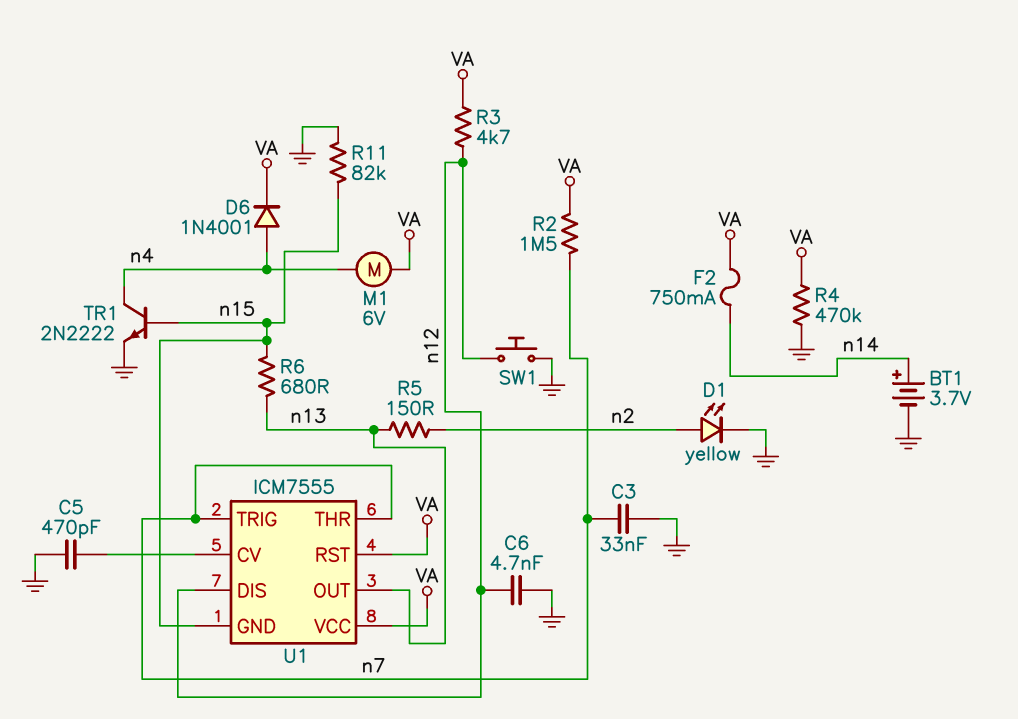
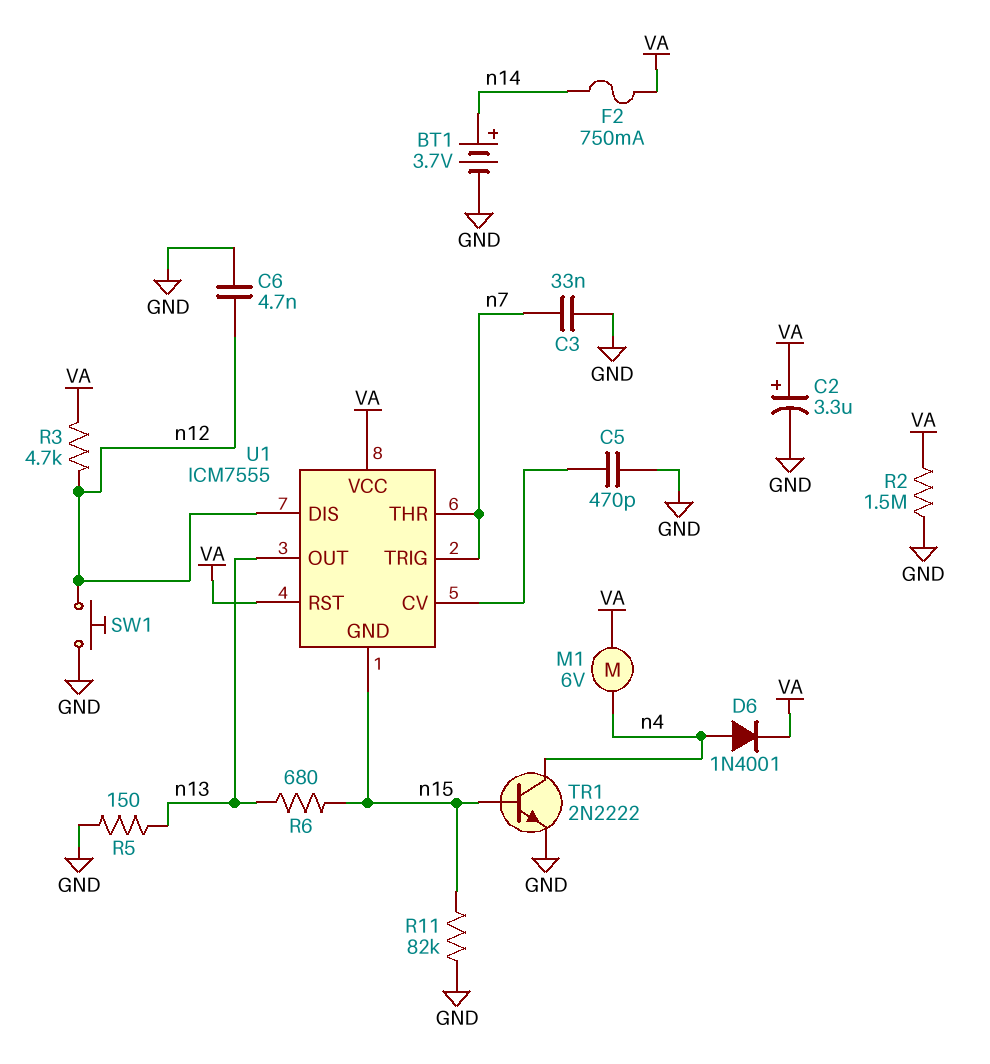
C2: none -> 3.3uF (plus VA, minus GND)
D1: LED yellow (A n2, K GND) -> none
R2: 1.5M (VA, n7) -> 1.5M (GND, VA)
R4: 470k (GND, VA) -> none
R5: 150 (n2, n13) -> 150 (GND, n13)

